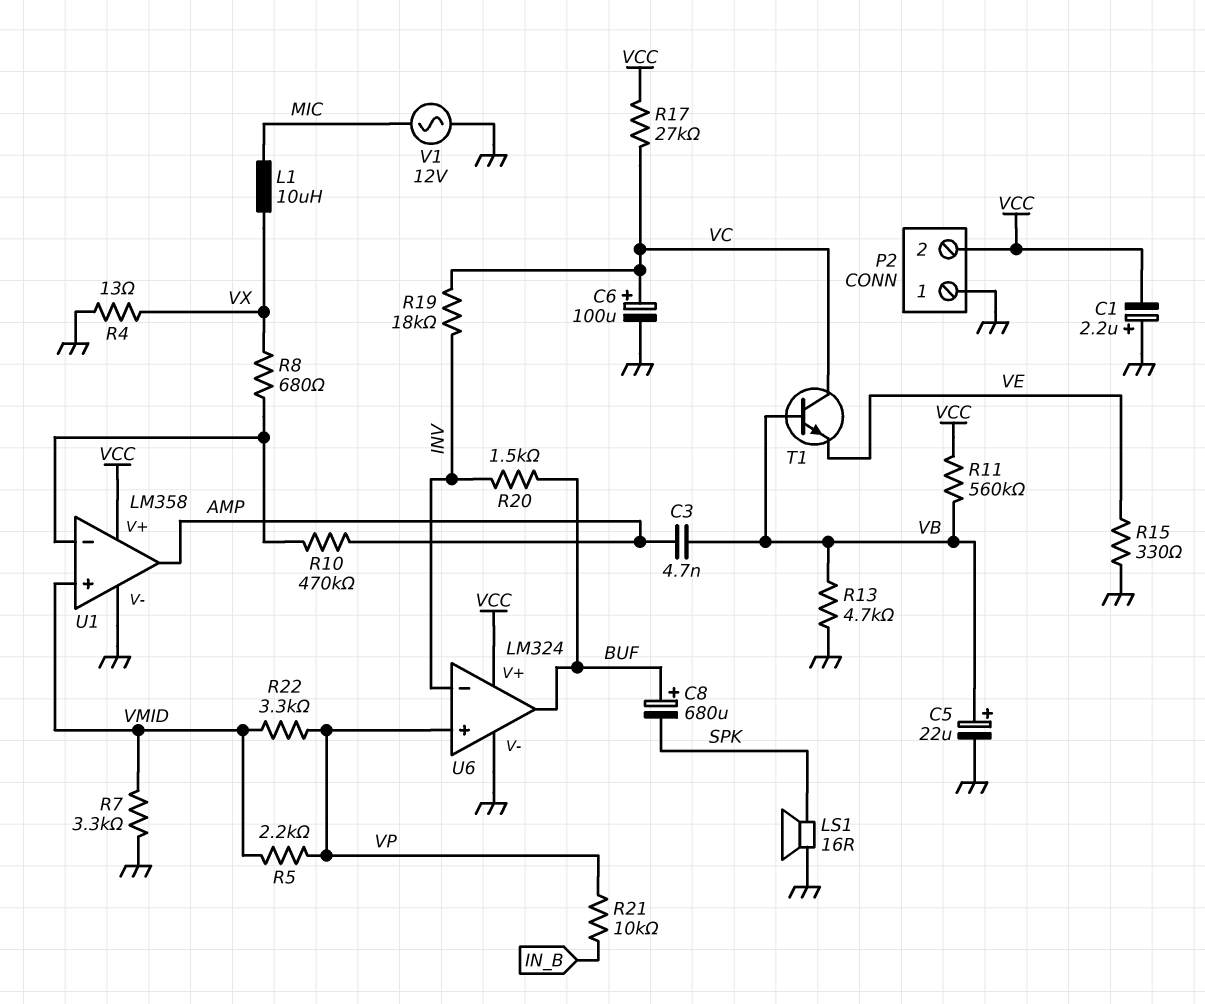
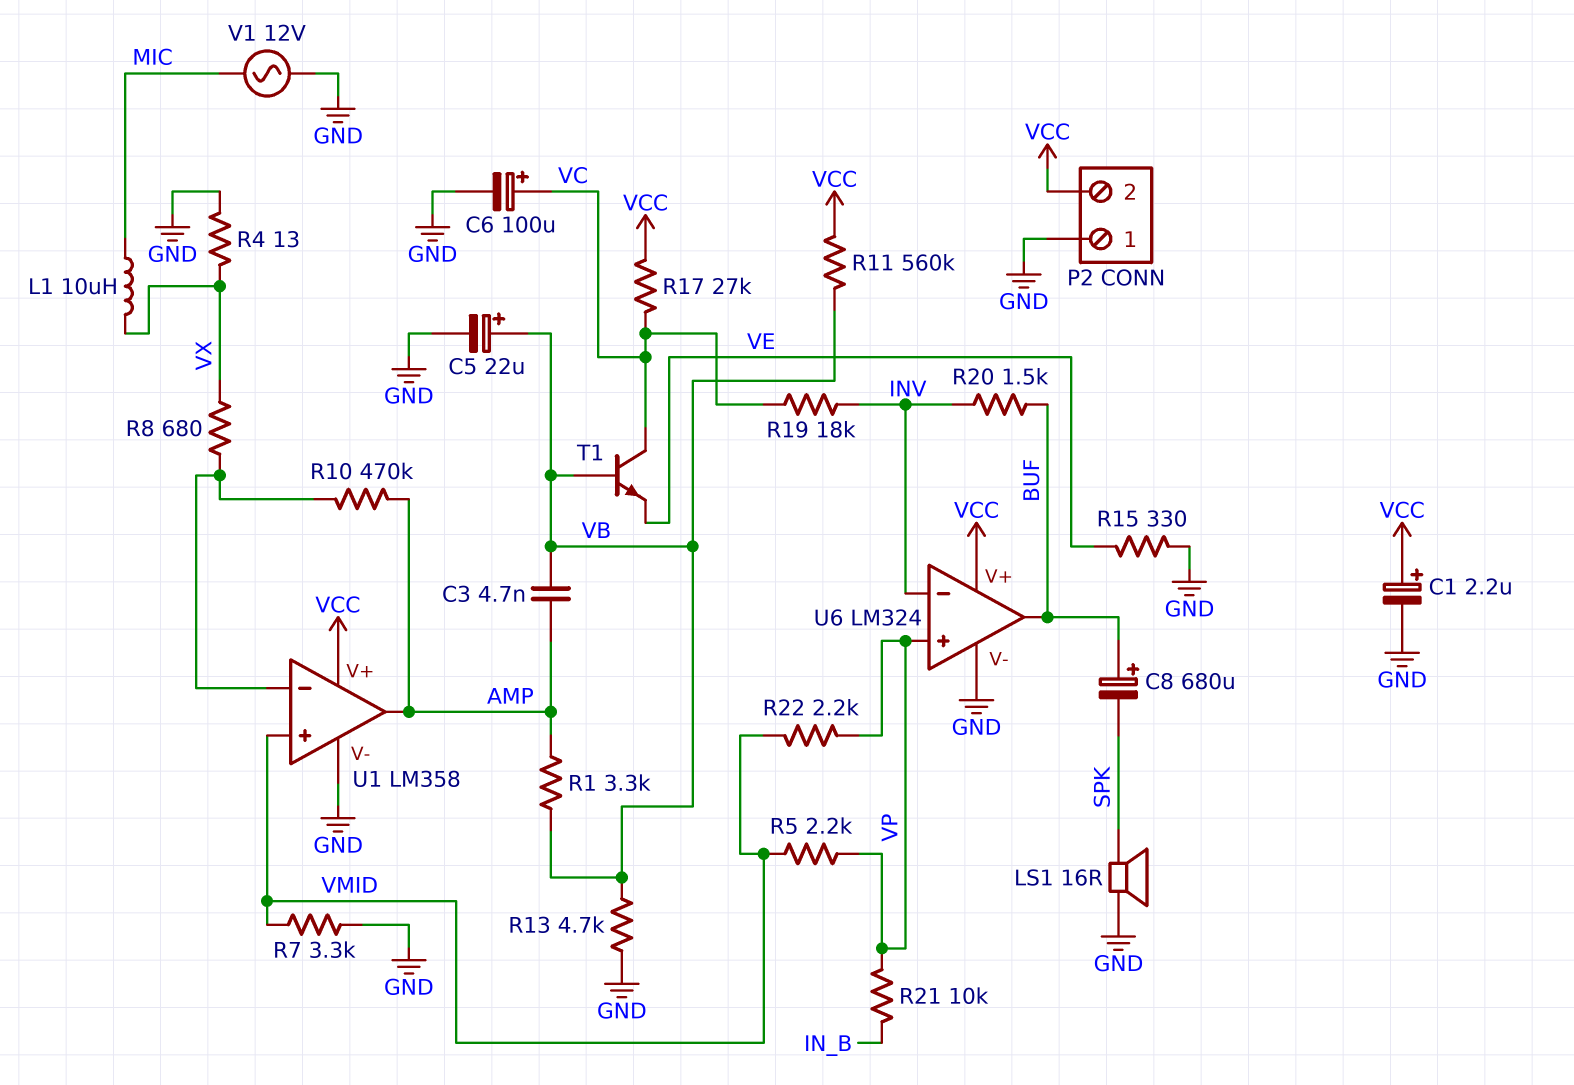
C1: 2.2uF (plus GND, minus VCC) -> 2.2uF (plus VCC, minus GND)
R1: none -> 3.3k (AMP, VB)
R22: 3.3k (VMID, VP) -> 2.2k (VMID, VP)

